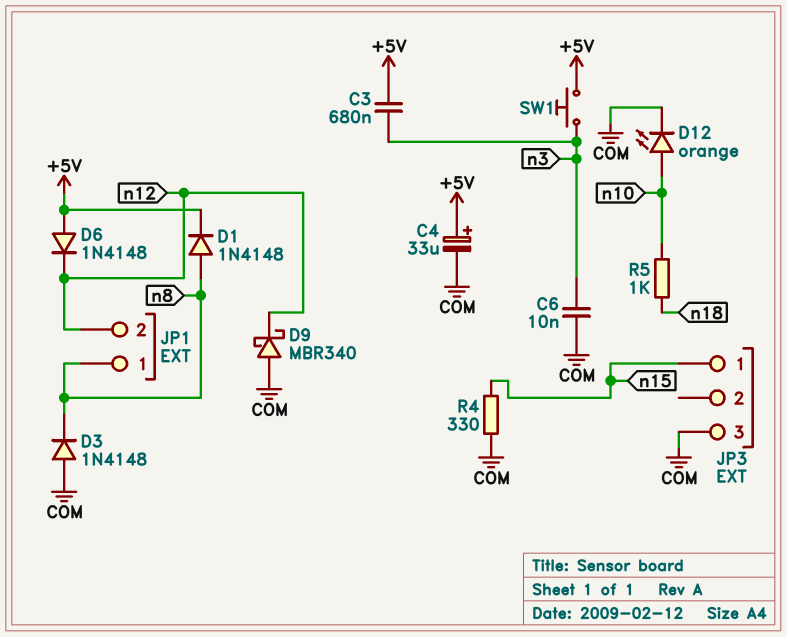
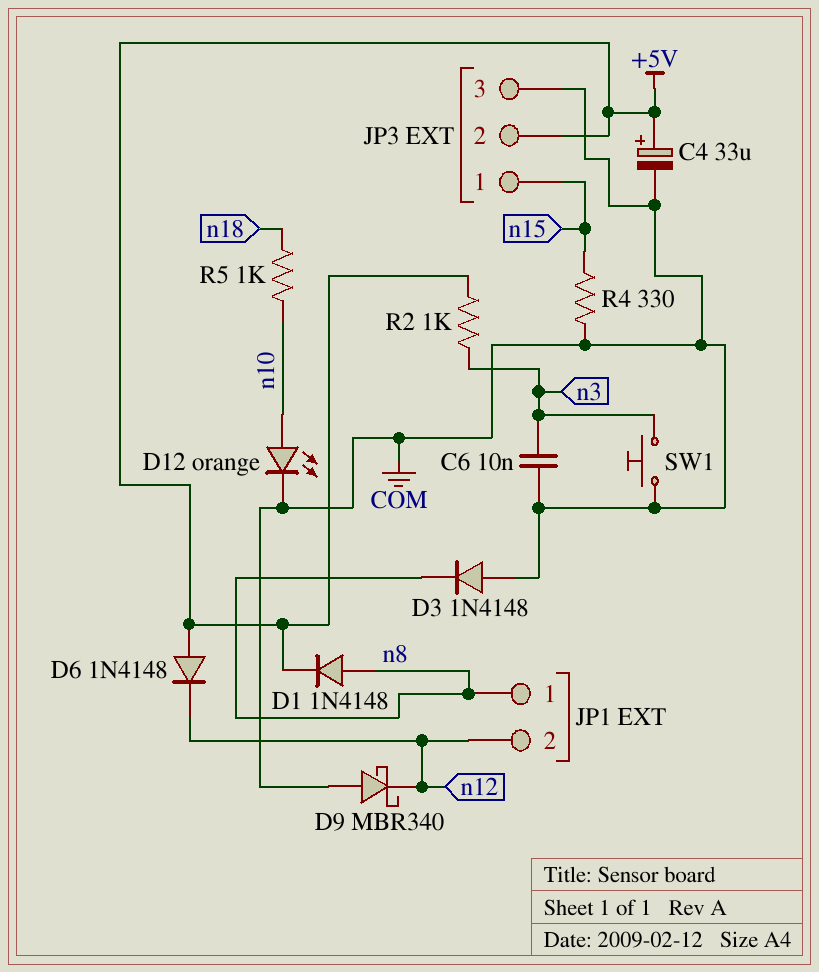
C3: 680nF (+5V, n3) -> none
JP3 pin 2: none -> +5V
R2: none -> 1k (+5V, n3)
SW1: button (+5V, n3) -> button (COM, n3)

